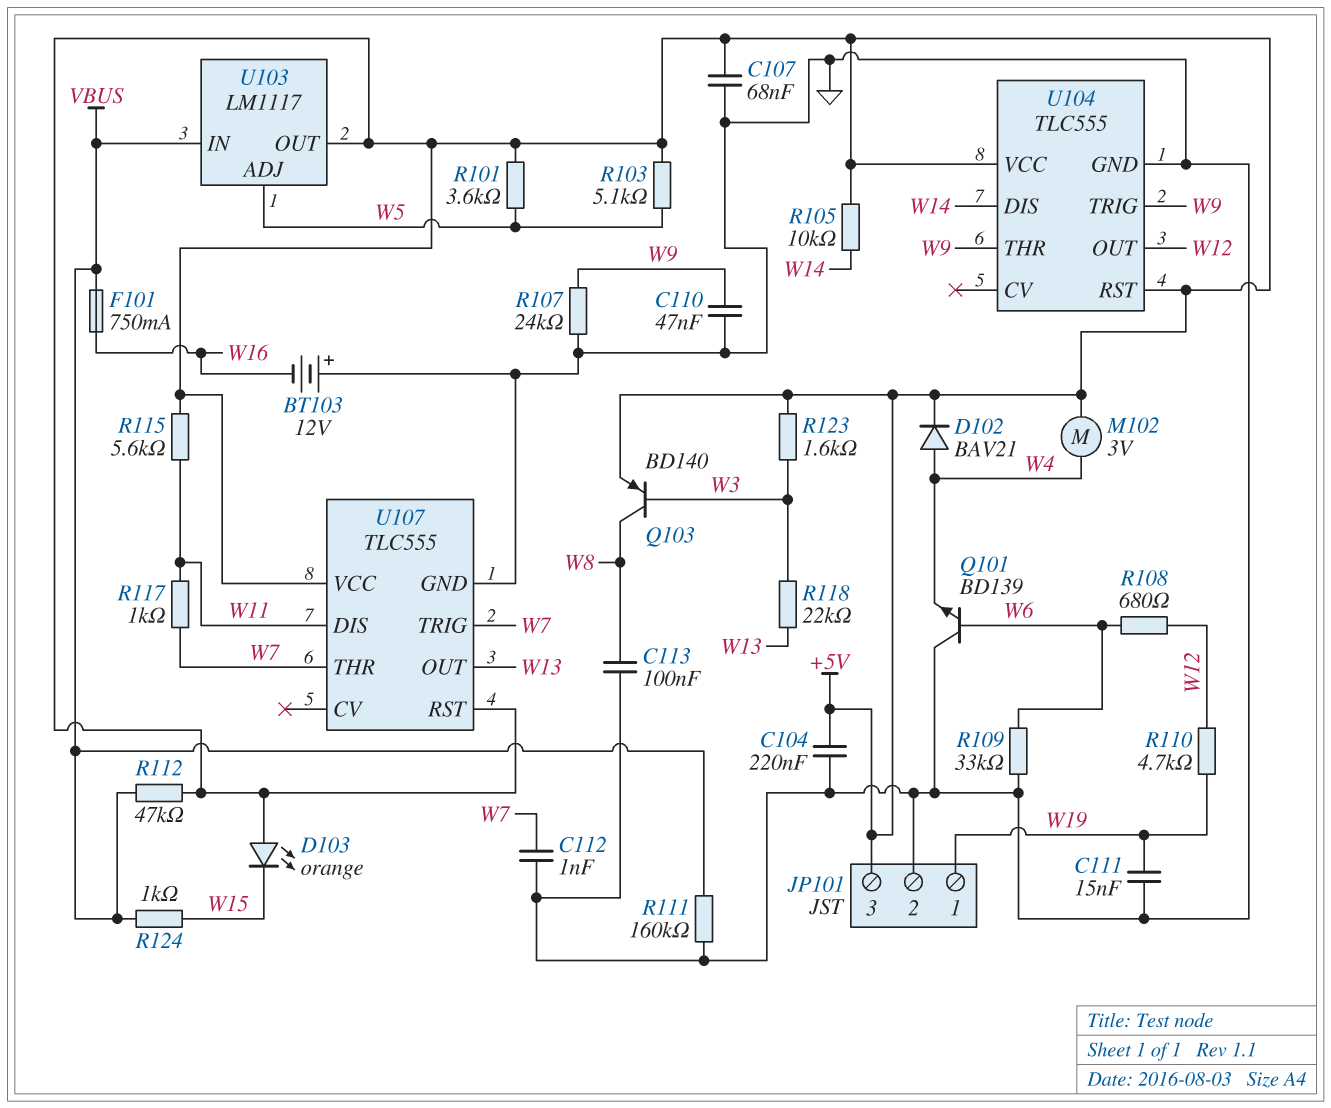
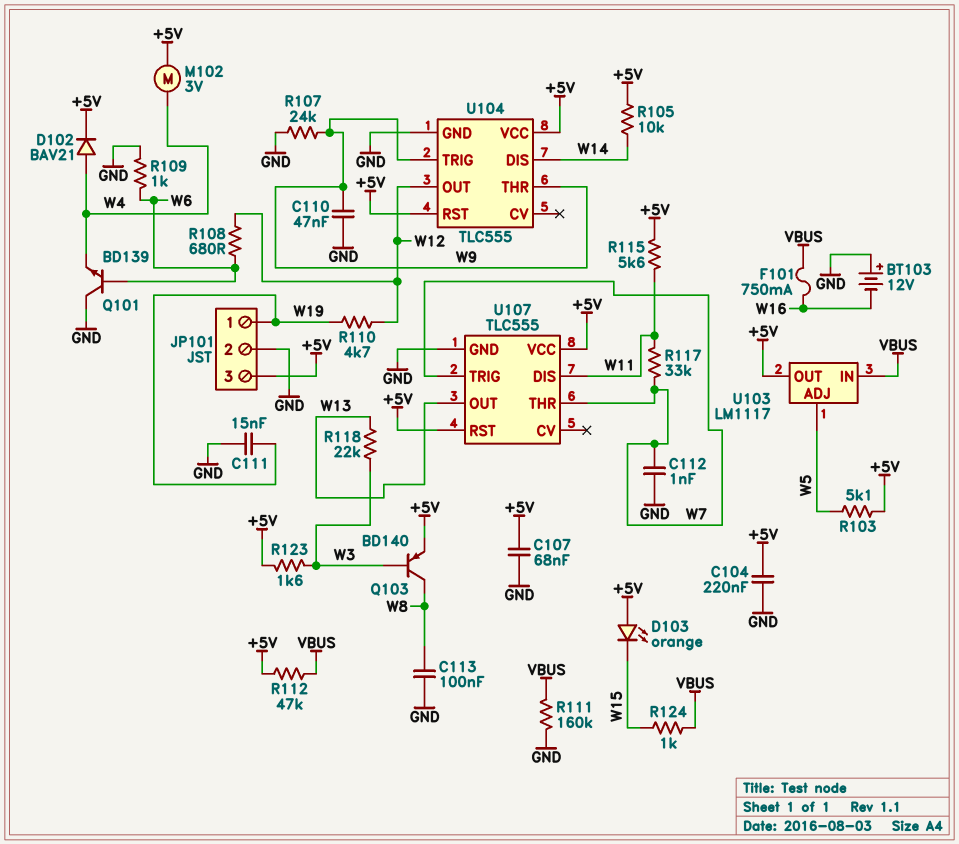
R101: 3.6k (+5V, W5) -> none
R109: 33k (GND, W6) -> 1k (GND, W6)
R117: 1k (W7, W11) -> 33k (W7, W11)

